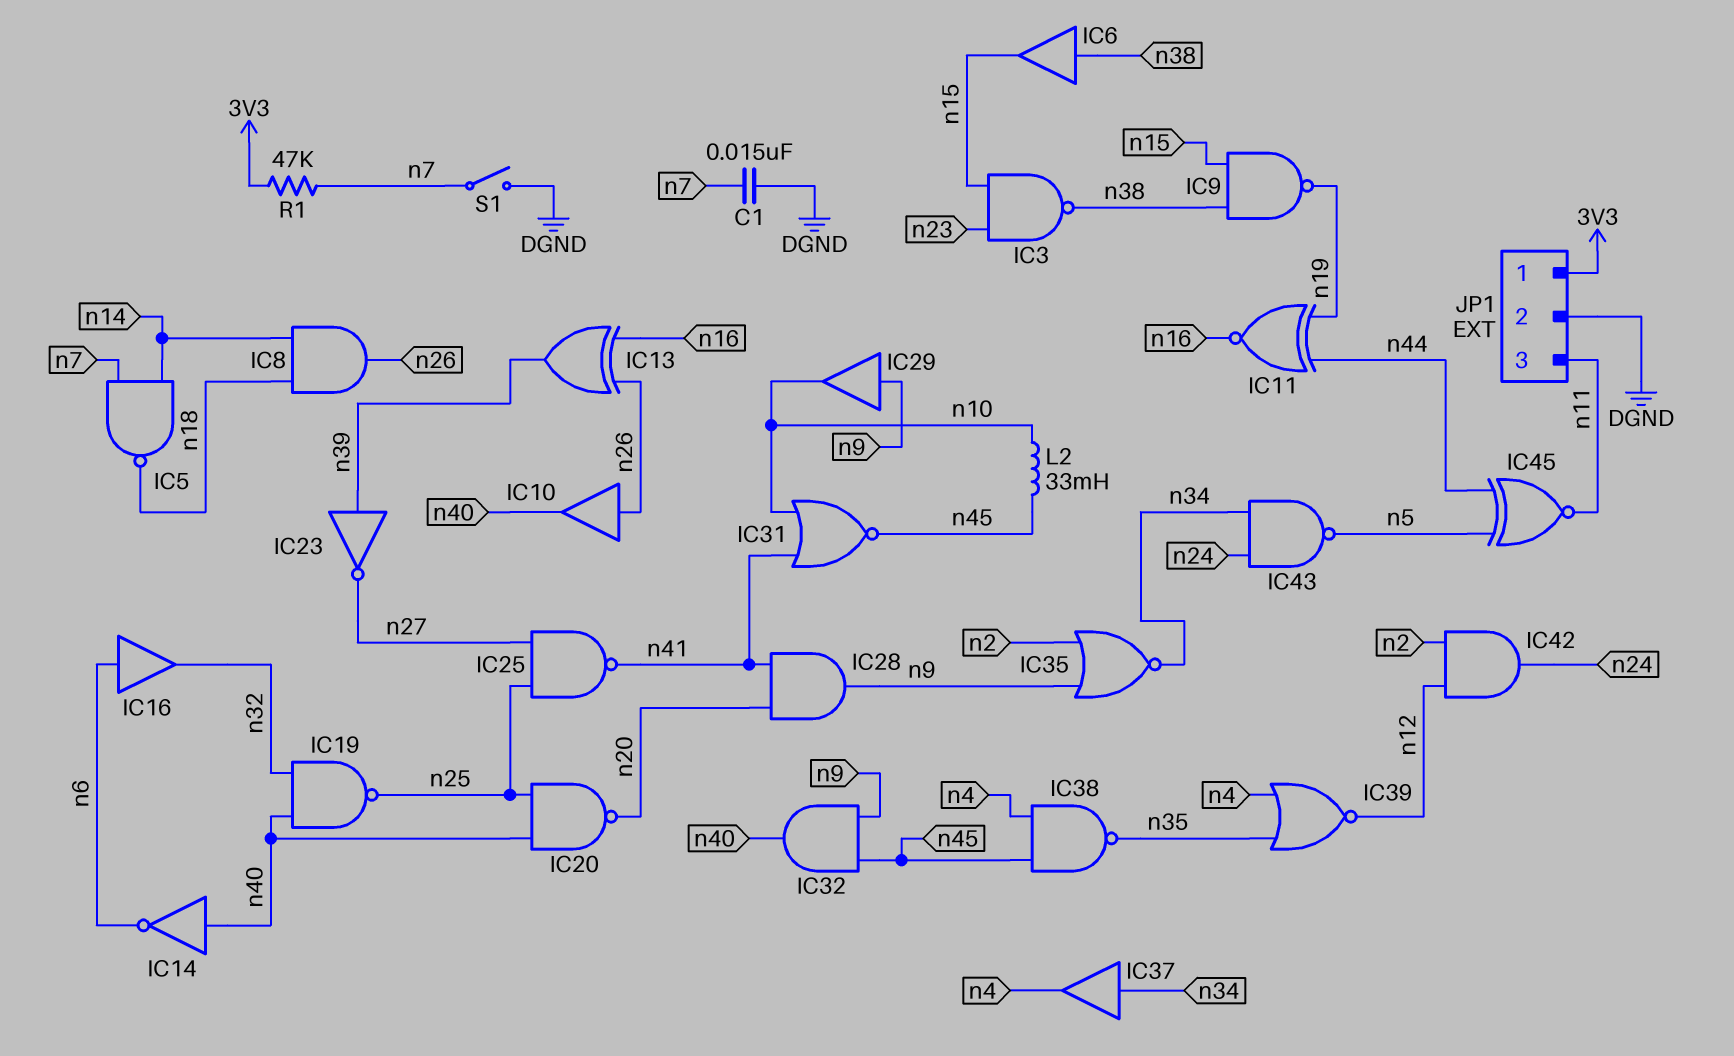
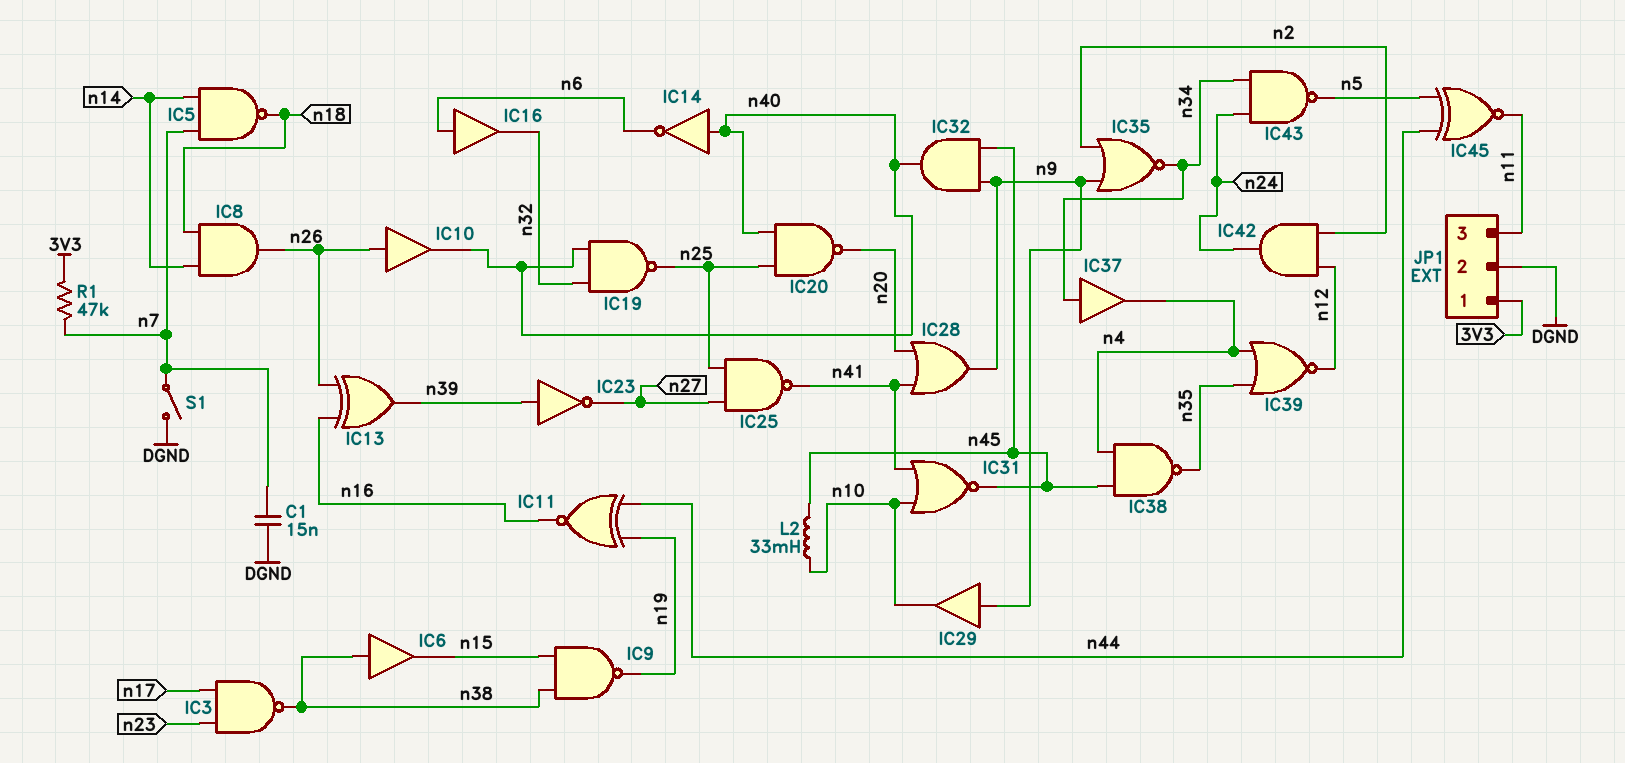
IC3: NAND (in n15, in n23, out n38) -> NAND (in n17, in n23, out n38)
IC28: AND (in n20, in n41, out n9) -> OR (in n20, in n41, out n9)

